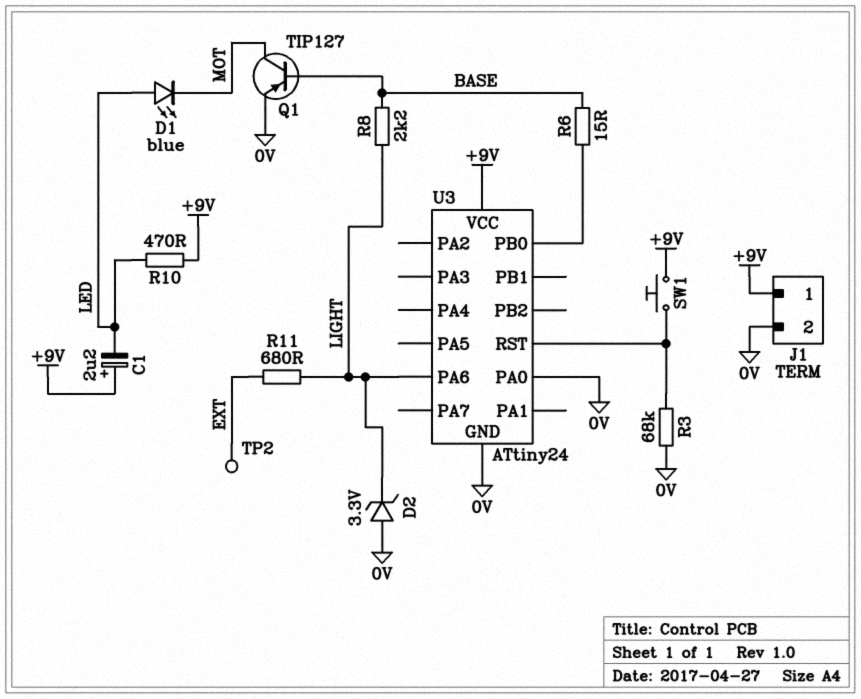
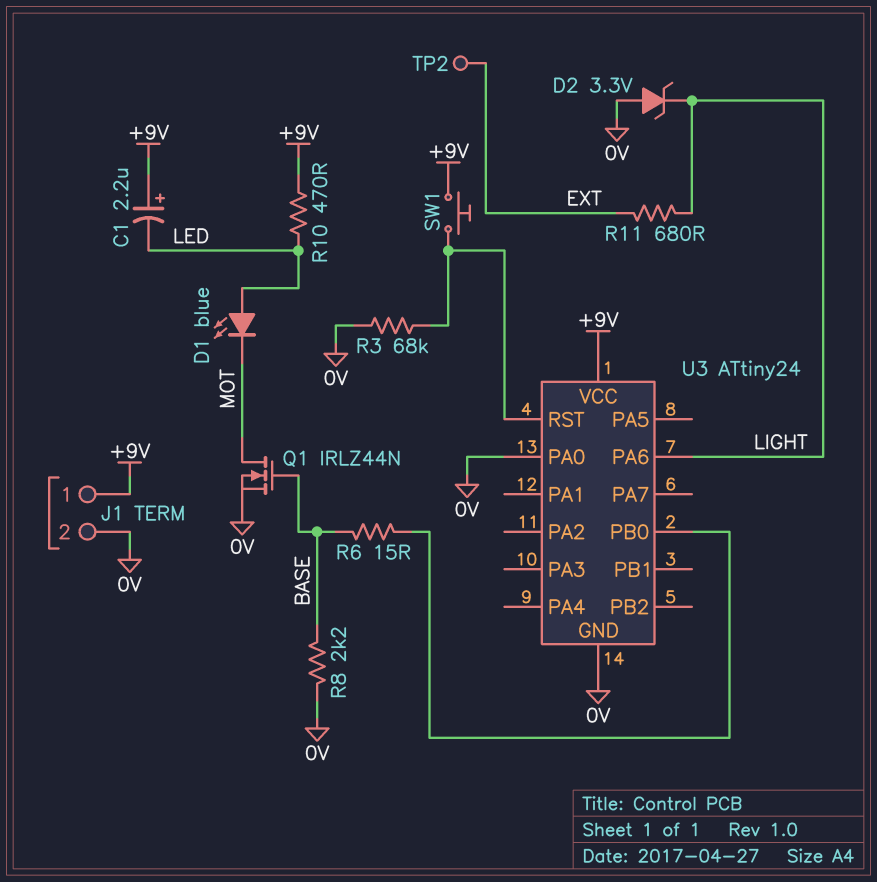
Q1: PNP TIP127 (B BASE, C MOT, E 0V) -> NMOS IRLZ44N (G BASE, D MOT, S 0V)
R8: 2.2k (BASE, LIGHT) -> 2.2k (0V, BASE)

